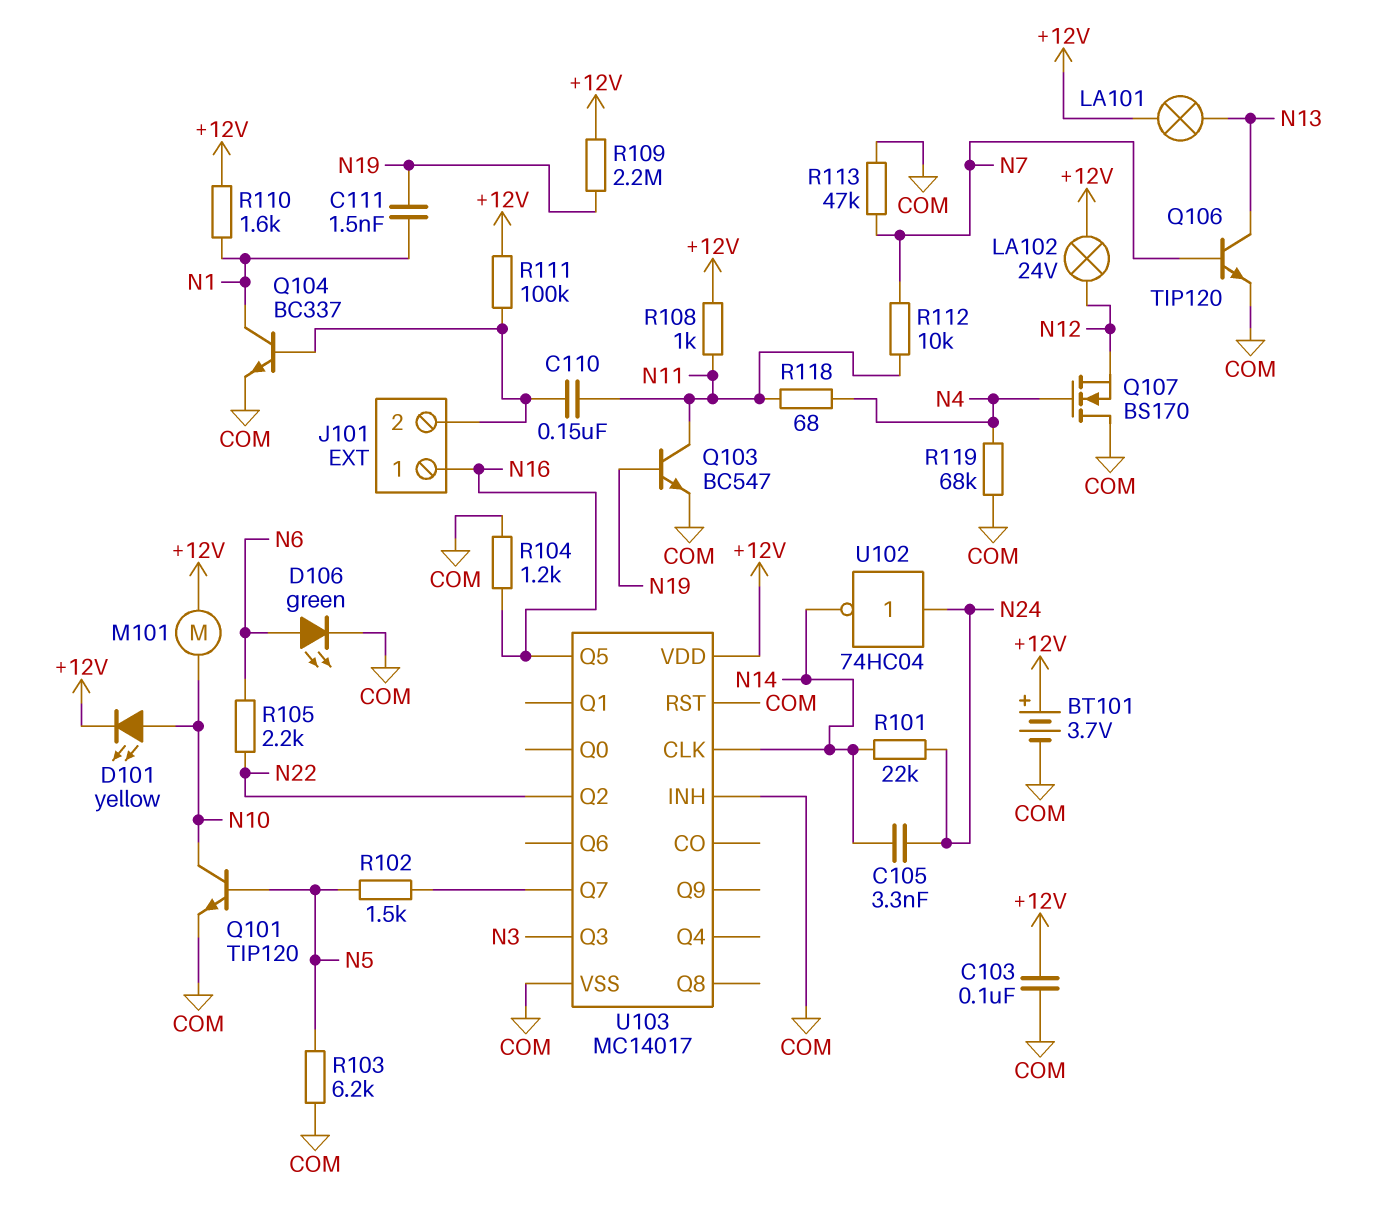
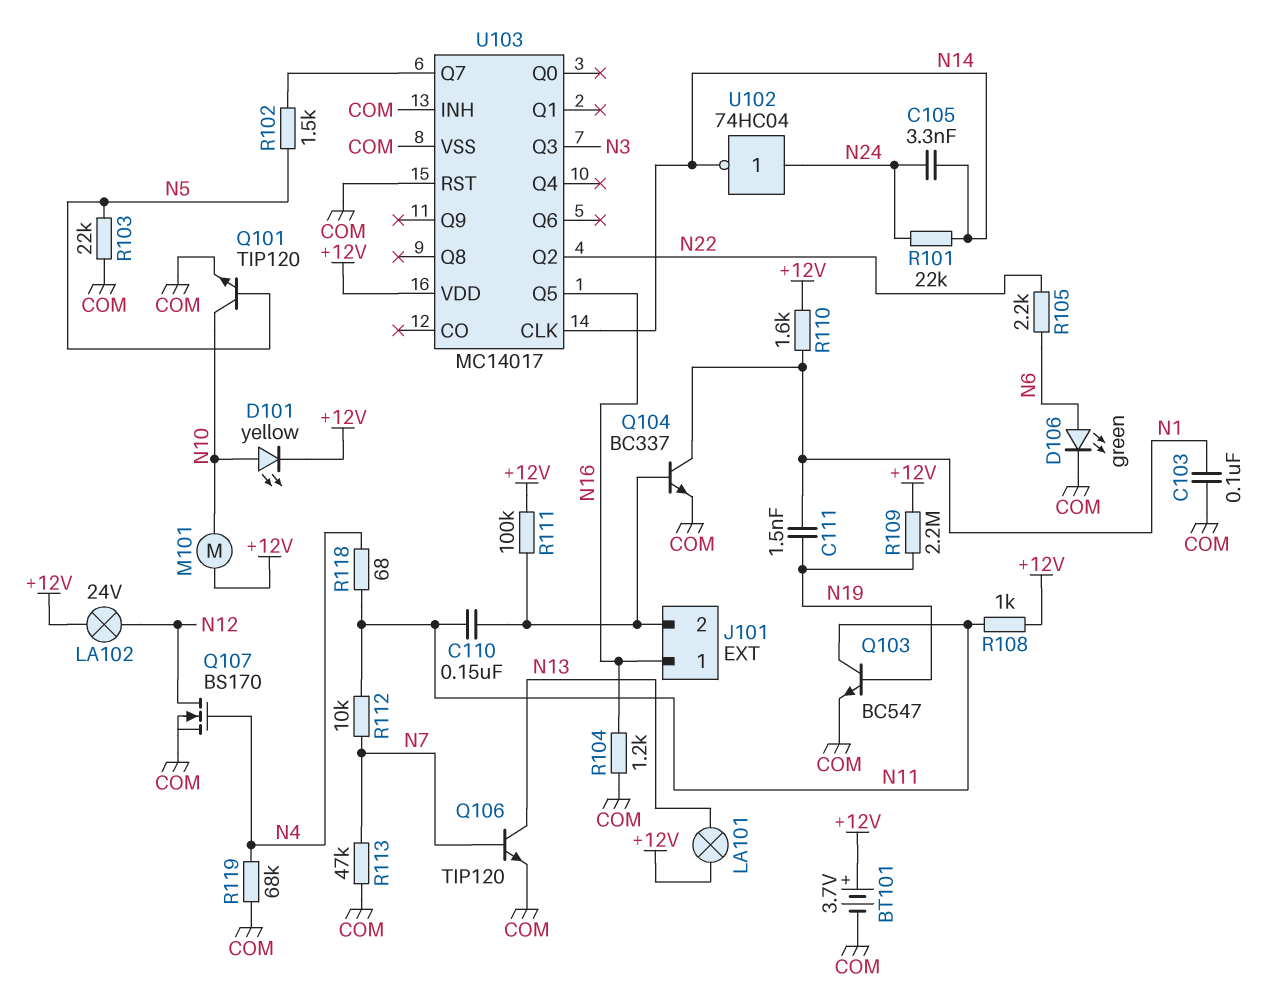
C103: 100nF (+12V, COM) -> 100nF (COM, N1)
Q107: NMOS BS170 (G N4, D COM, S N12) -> NMOS BS170 (G N4, D N12, S COM)
R103: 6.2k (COM, N5) -> 22k (COM, N5)

